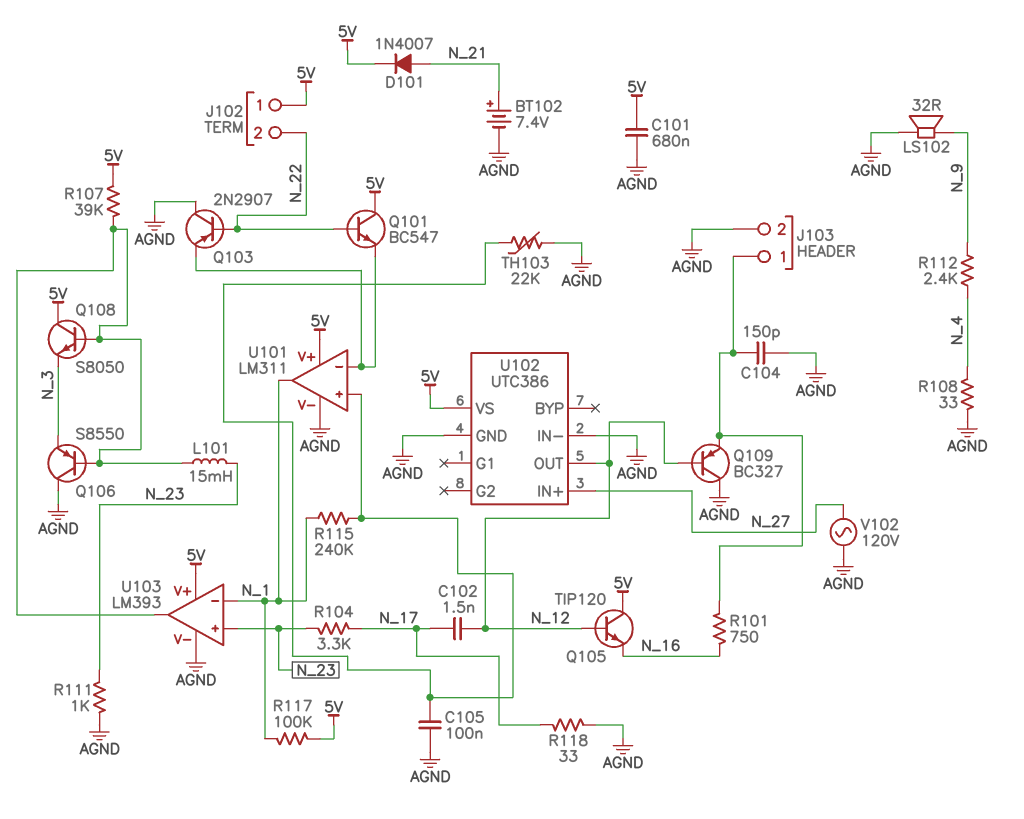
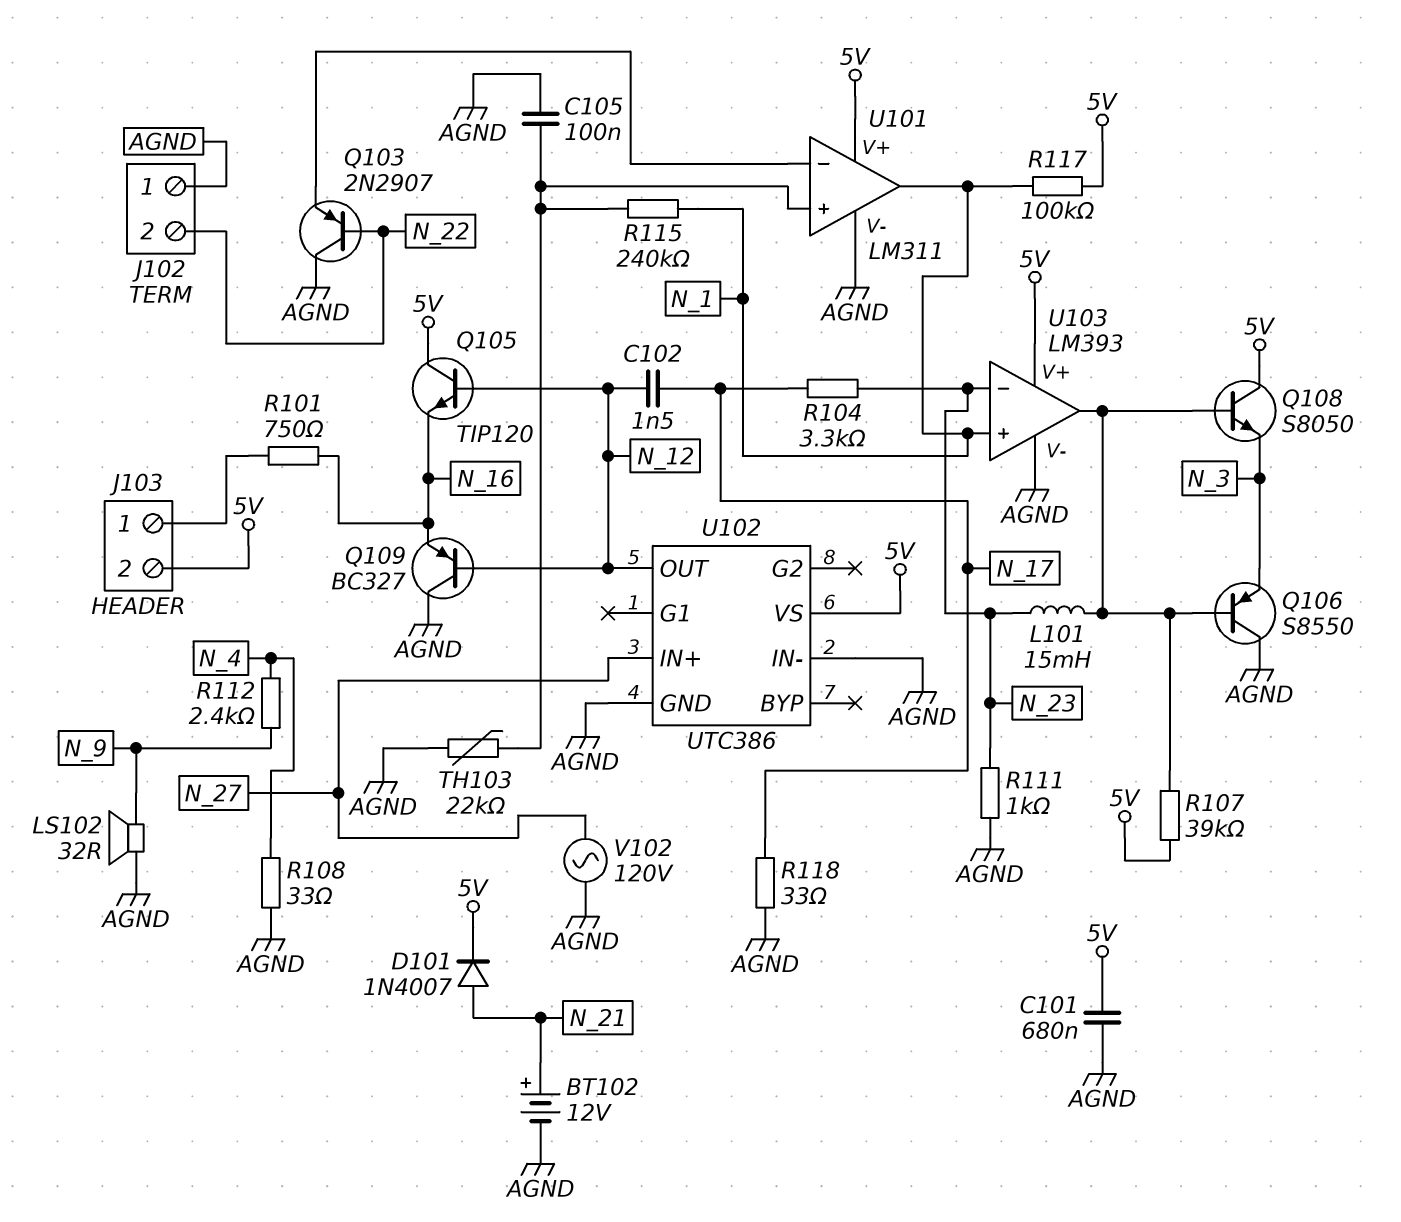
BT102: 7.4V (plus N_21, minus AGND) -> 12V (plus N_21, minus AGND)
C104: 150pF (AGND, J103/1) -> none
J102 pin 1: 5V -> AGND
J103 pin 2: AGND -> 5V
Q101: NPN BC547 (B N_22, C 5V, E U101/in-) -> none
Q109: PNP BC327 (B N_12, C AGND, E J103/1) -> PNP BC327 (B N_12, C AGND, E N_16)
U103 pin in+: N_23 -> N_1
U103 pin in-: N_1 -> N_23

